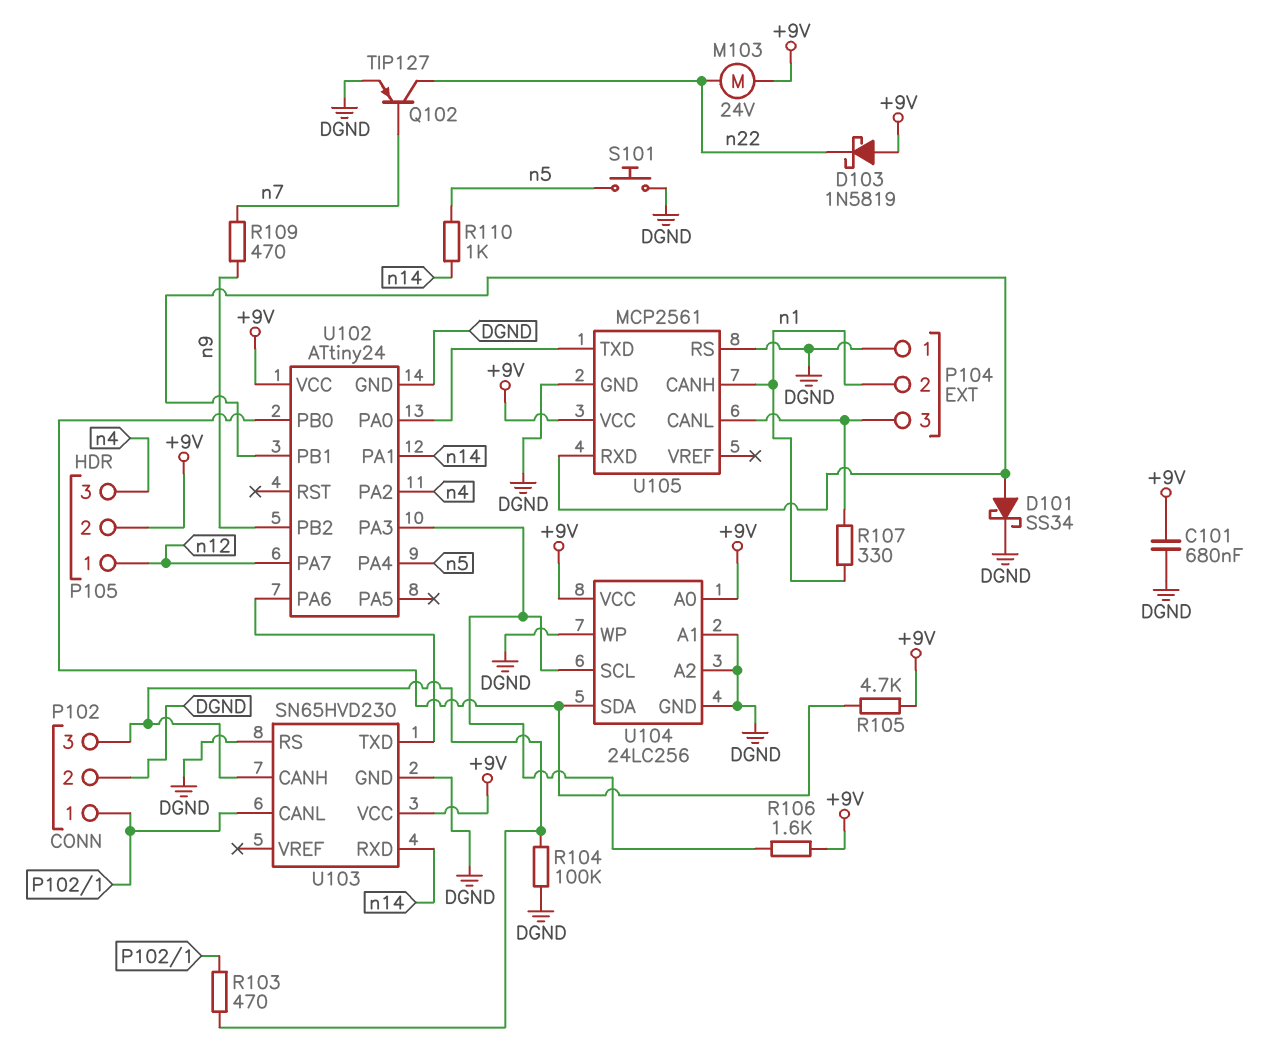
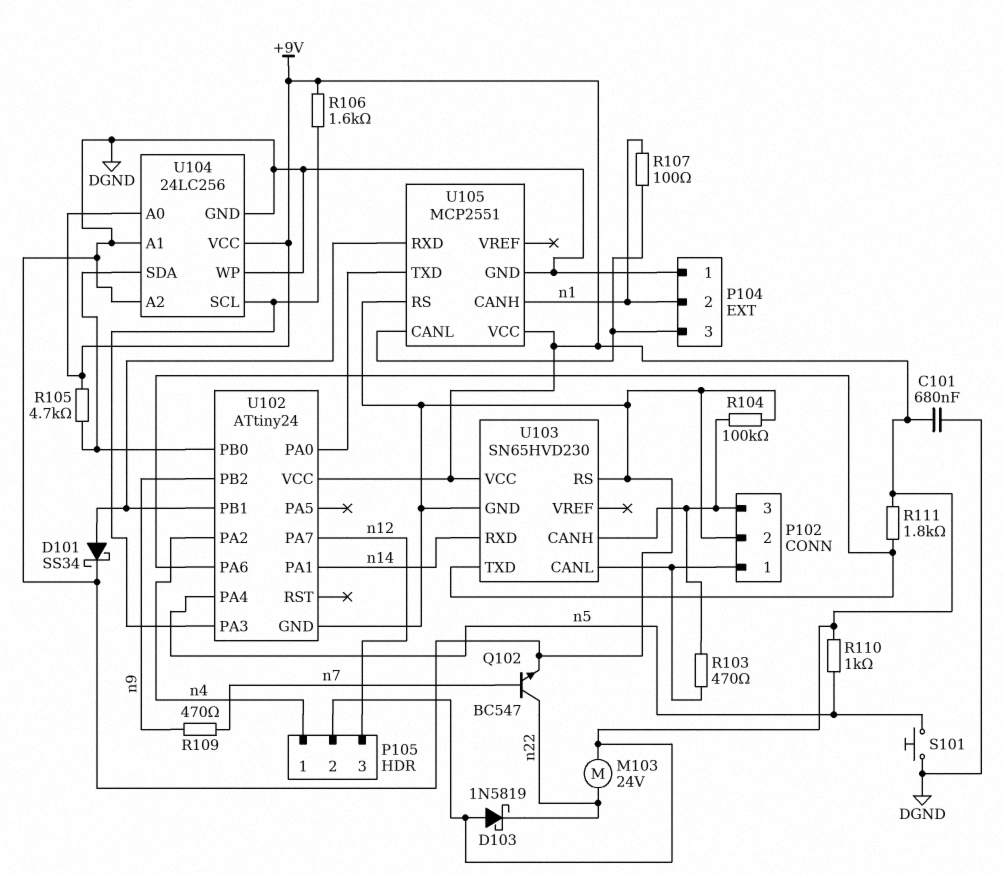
P105 pin 1: n12 -> n4
P105 pin 3: n4 -> n12
Q102: PNP TIP127 (B n7, C n22, E DGND) -> NPN BC547 (B n7, C n22, E DGND)
R107: 330 (P104/3, n1) -> 100 (P104/3, n1)
R110: 1k (n5, n14) -> 1k (+9V, n5)
R111: none -> 1.8k (+9V, U102/PA6)
U105: MCP2561 -> MCP2551

